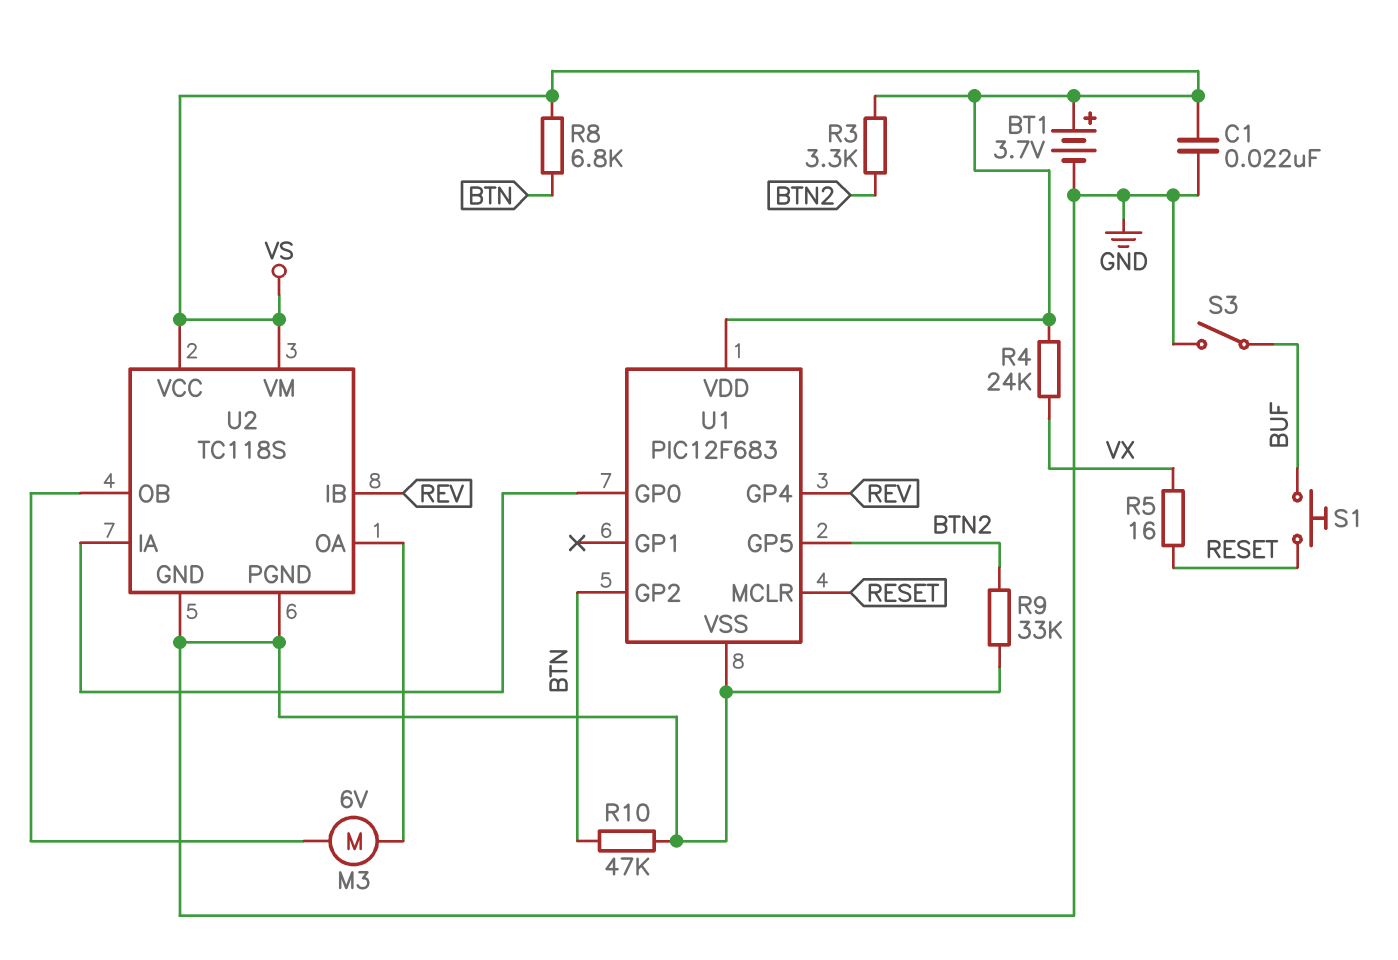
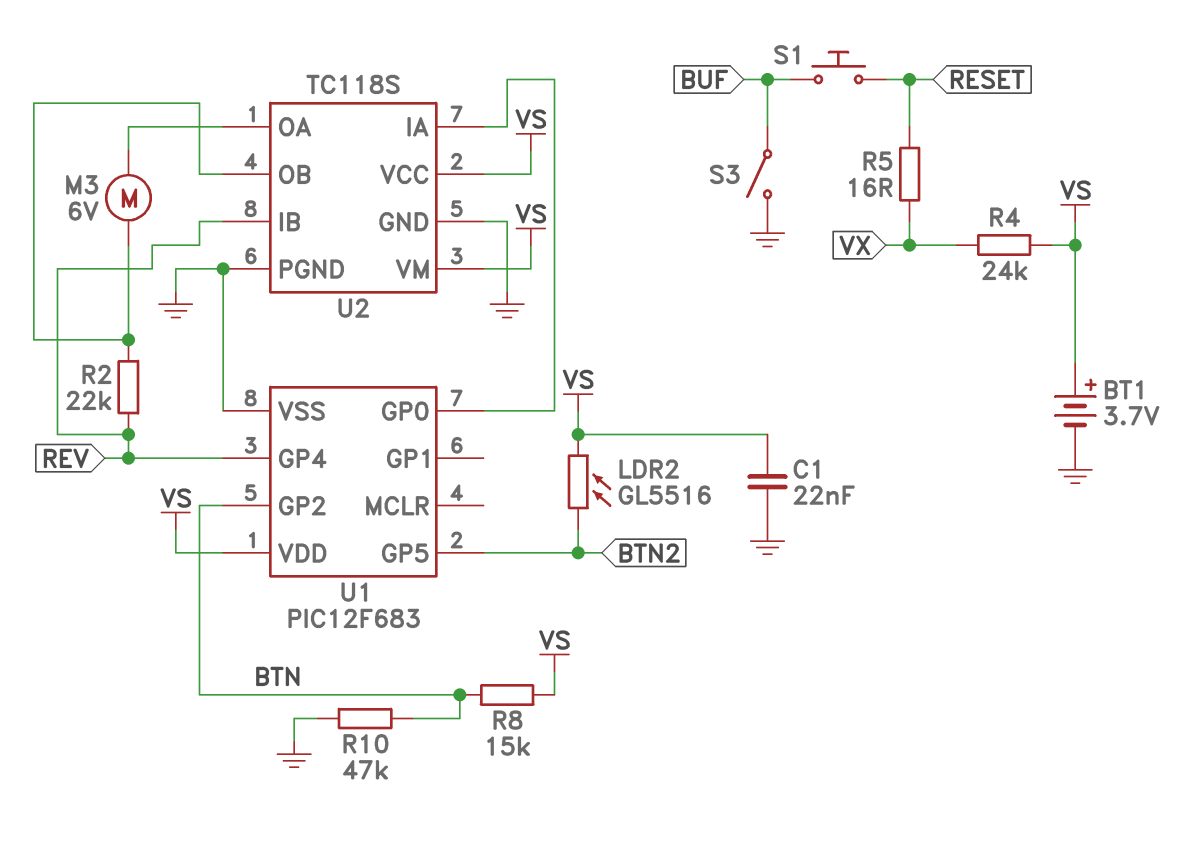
LDR2: none -> GL5516 (BTN2, VS)
R2: none -> 22k (REV, U2/OB)
R3: 3.3k (BTN2, VS) -> none
R8: 6.8k (BTN, VS) -> 15k (BTN, VS)
R9: 33k (BTN2, GND) -> none
U1 pin MCLR: RESET -> none

